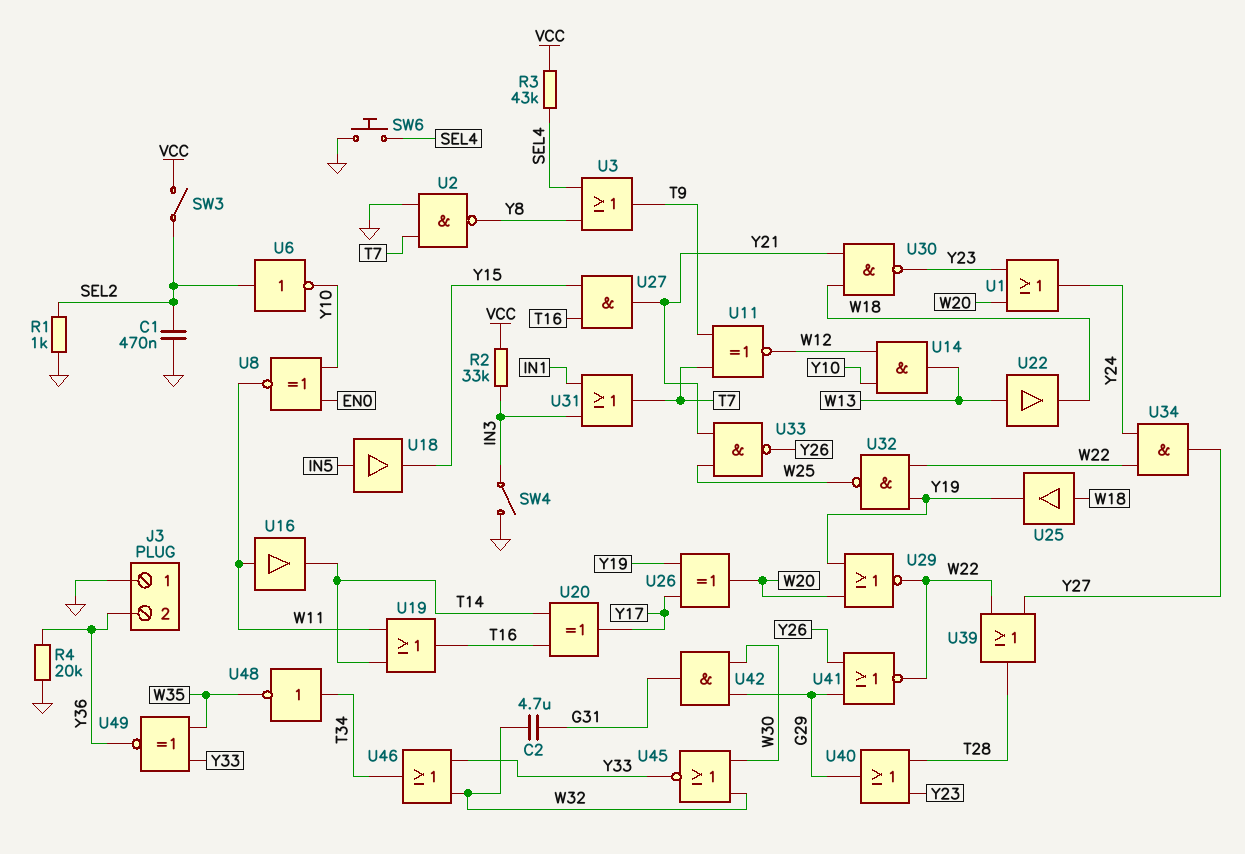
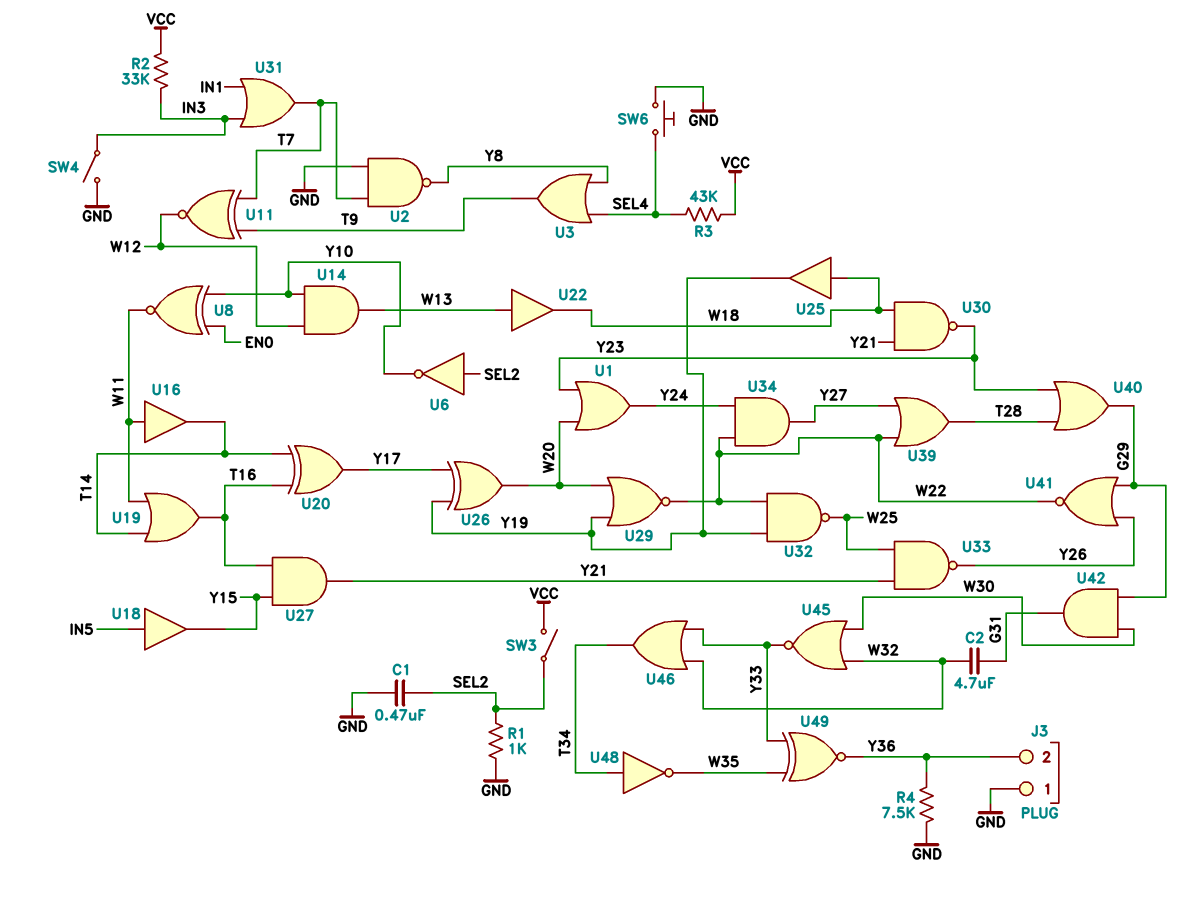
R4: 20k (GND, Y36) -> 7.5k (GND, Y36)

